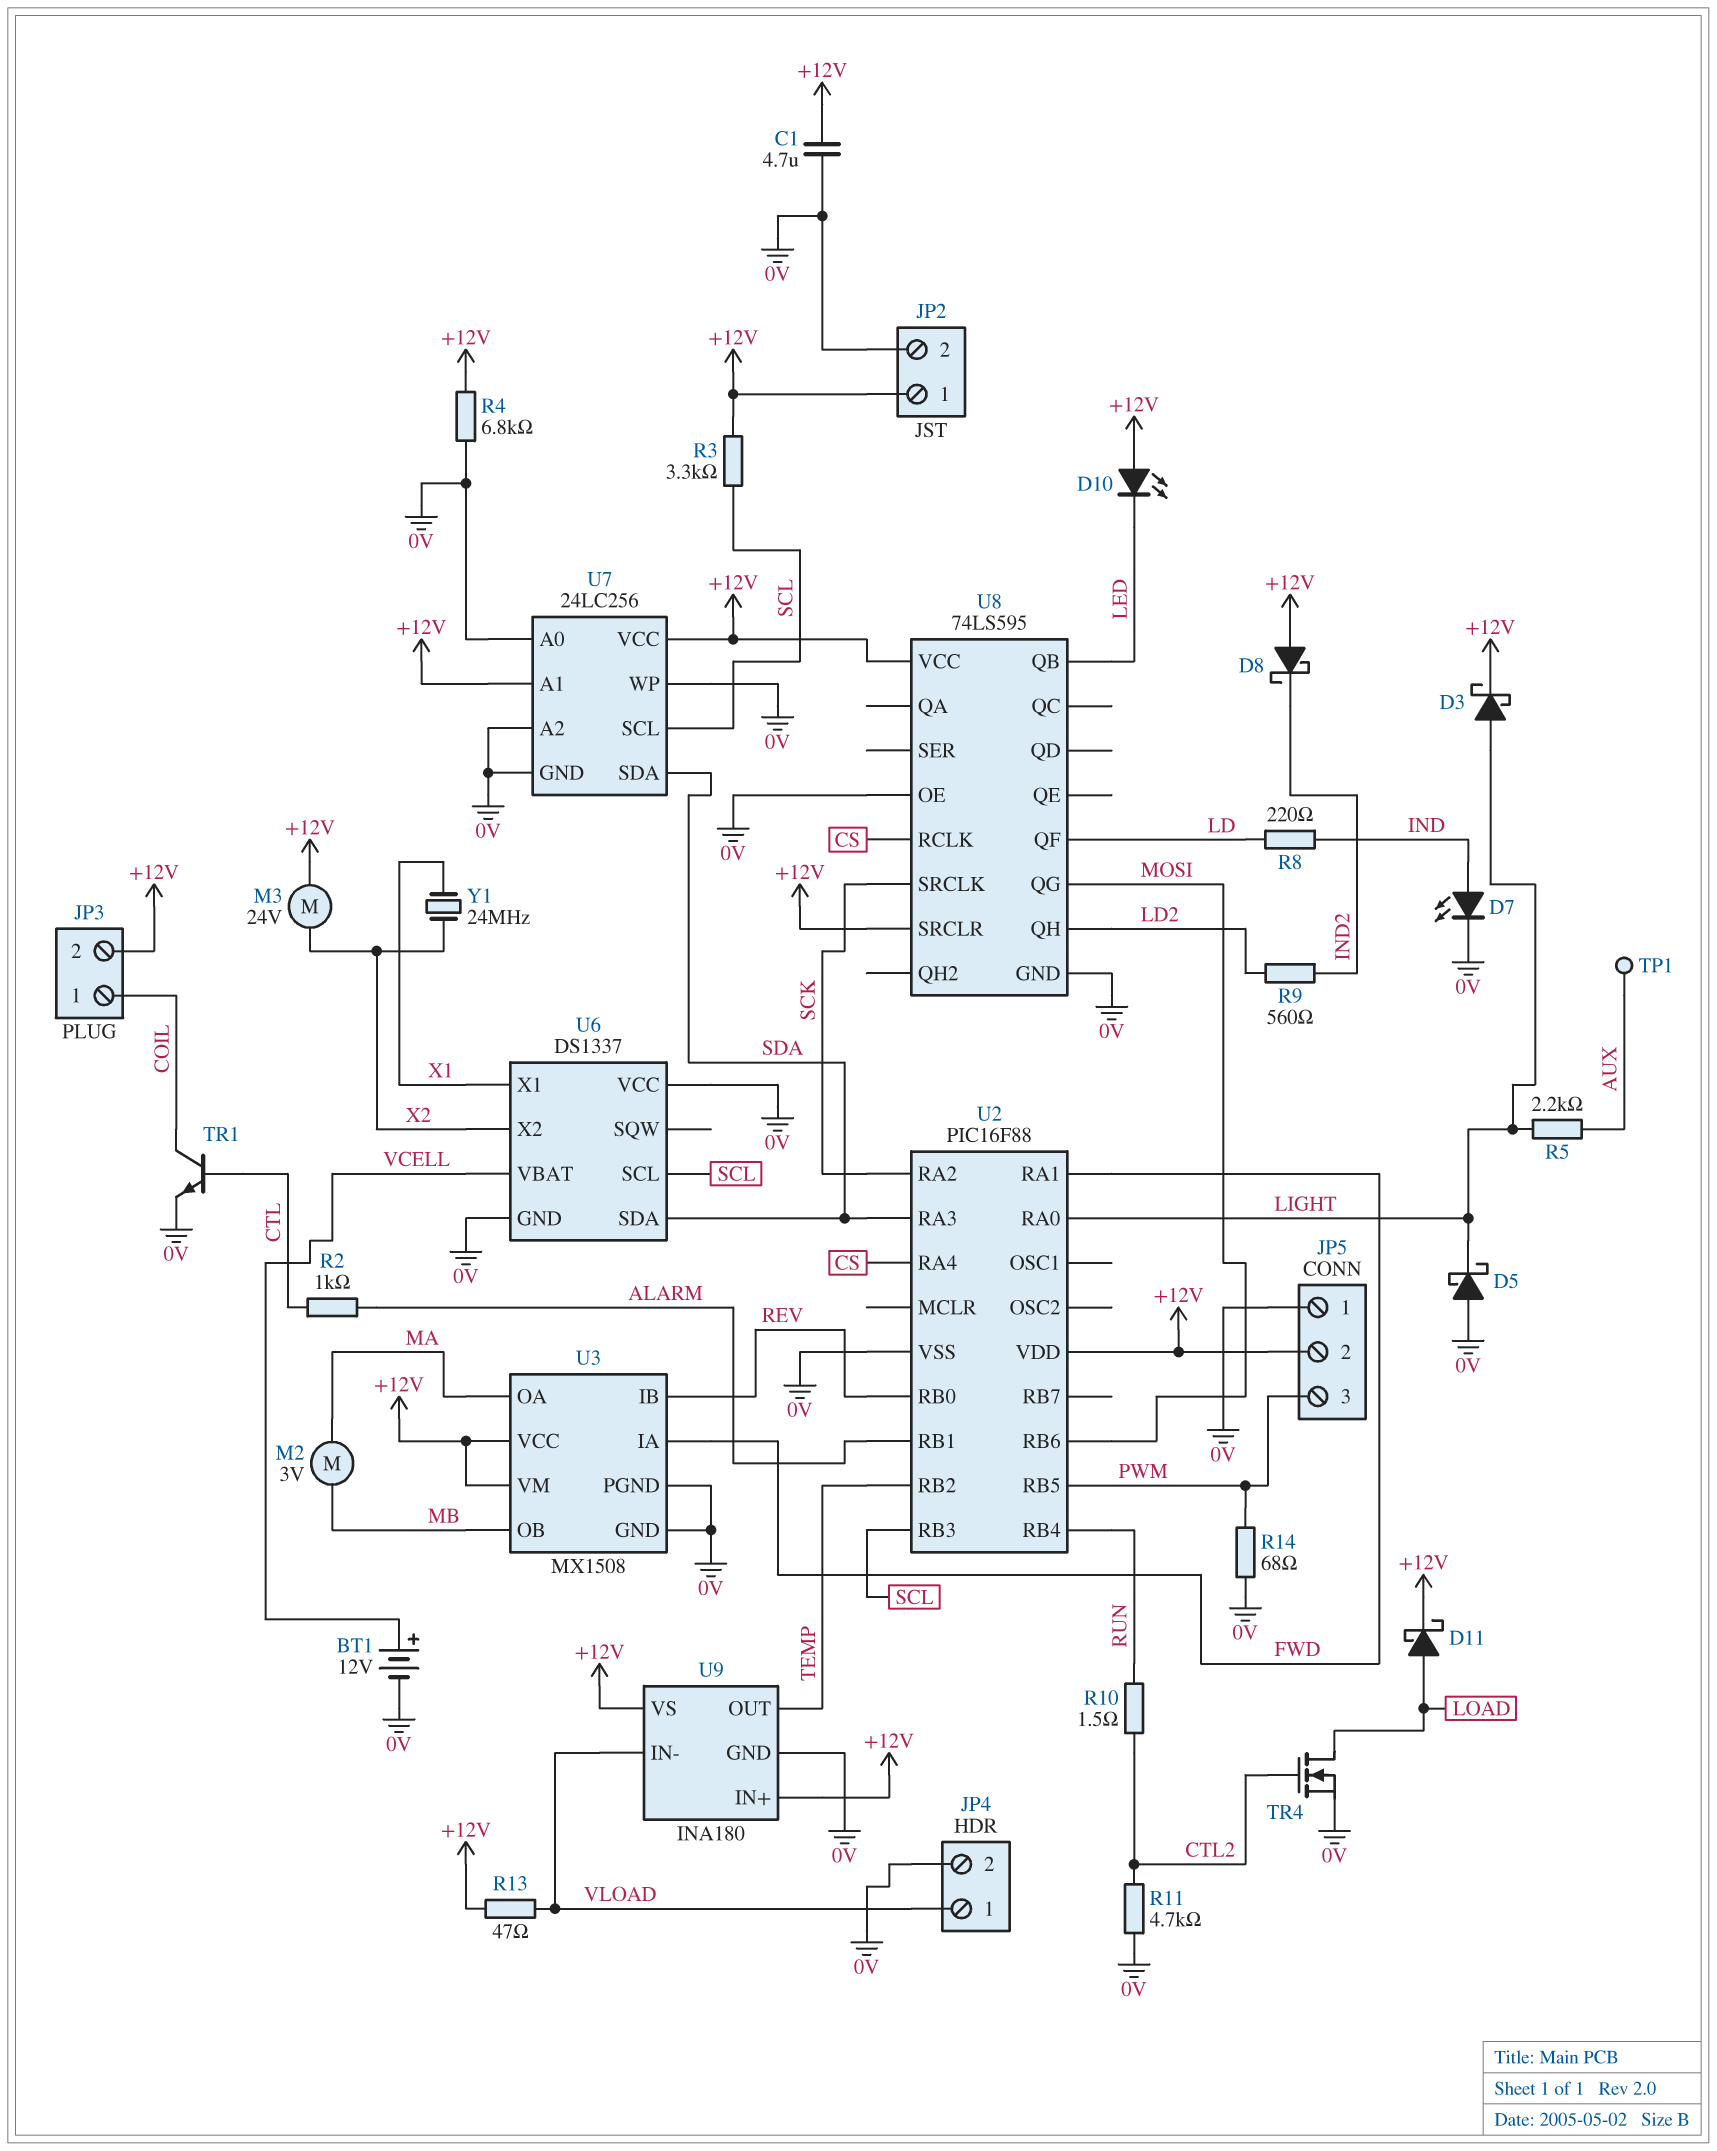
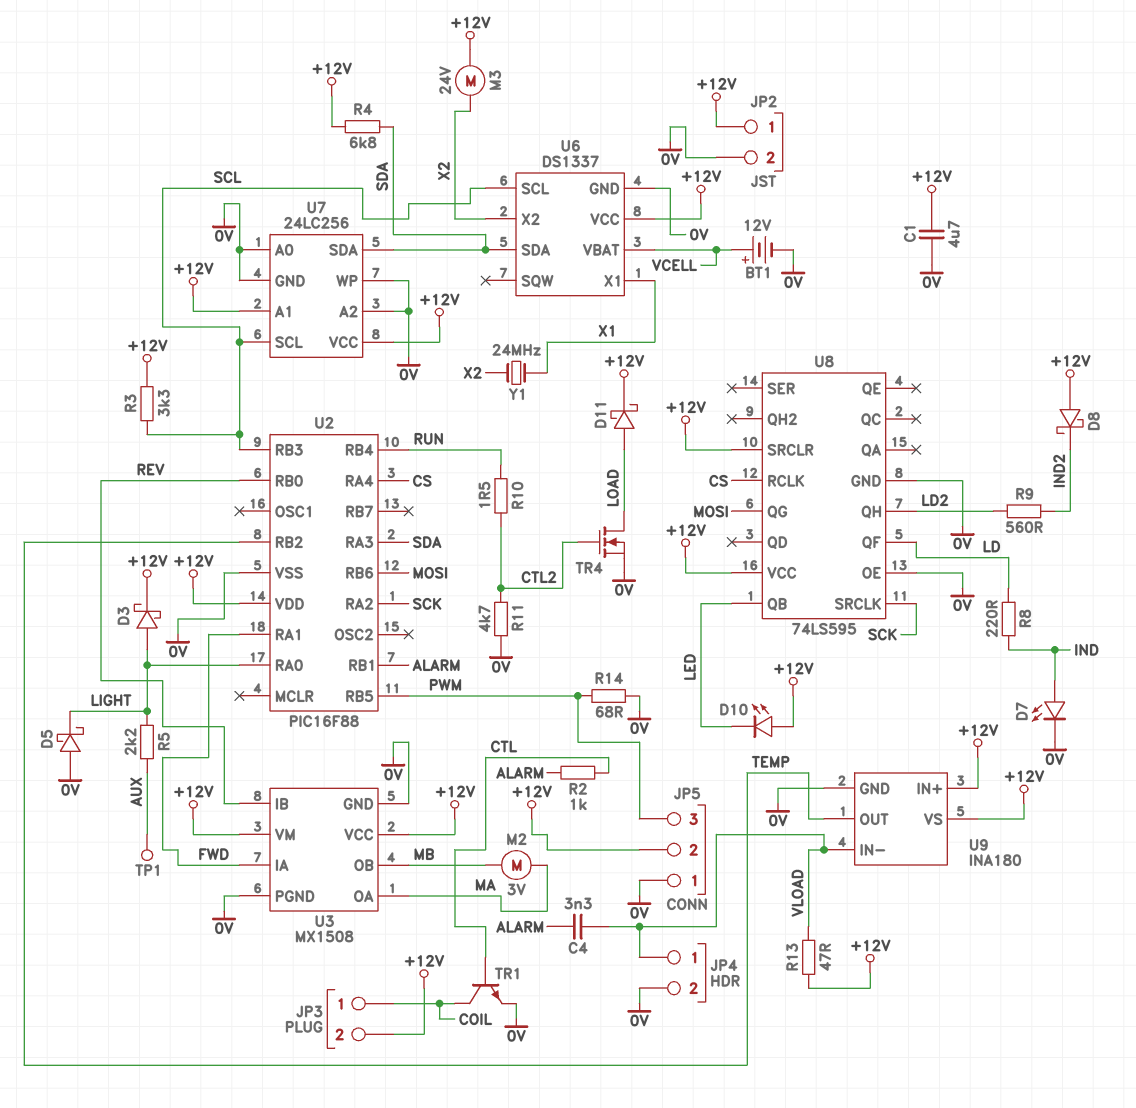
C4: none -> 3.3nF (ALARM, VLOAD)
R4: 6.8k (+12V, 0V) -> 6.8k (+12V, SDA)
U6 pin VCC: 0V -> +12V

